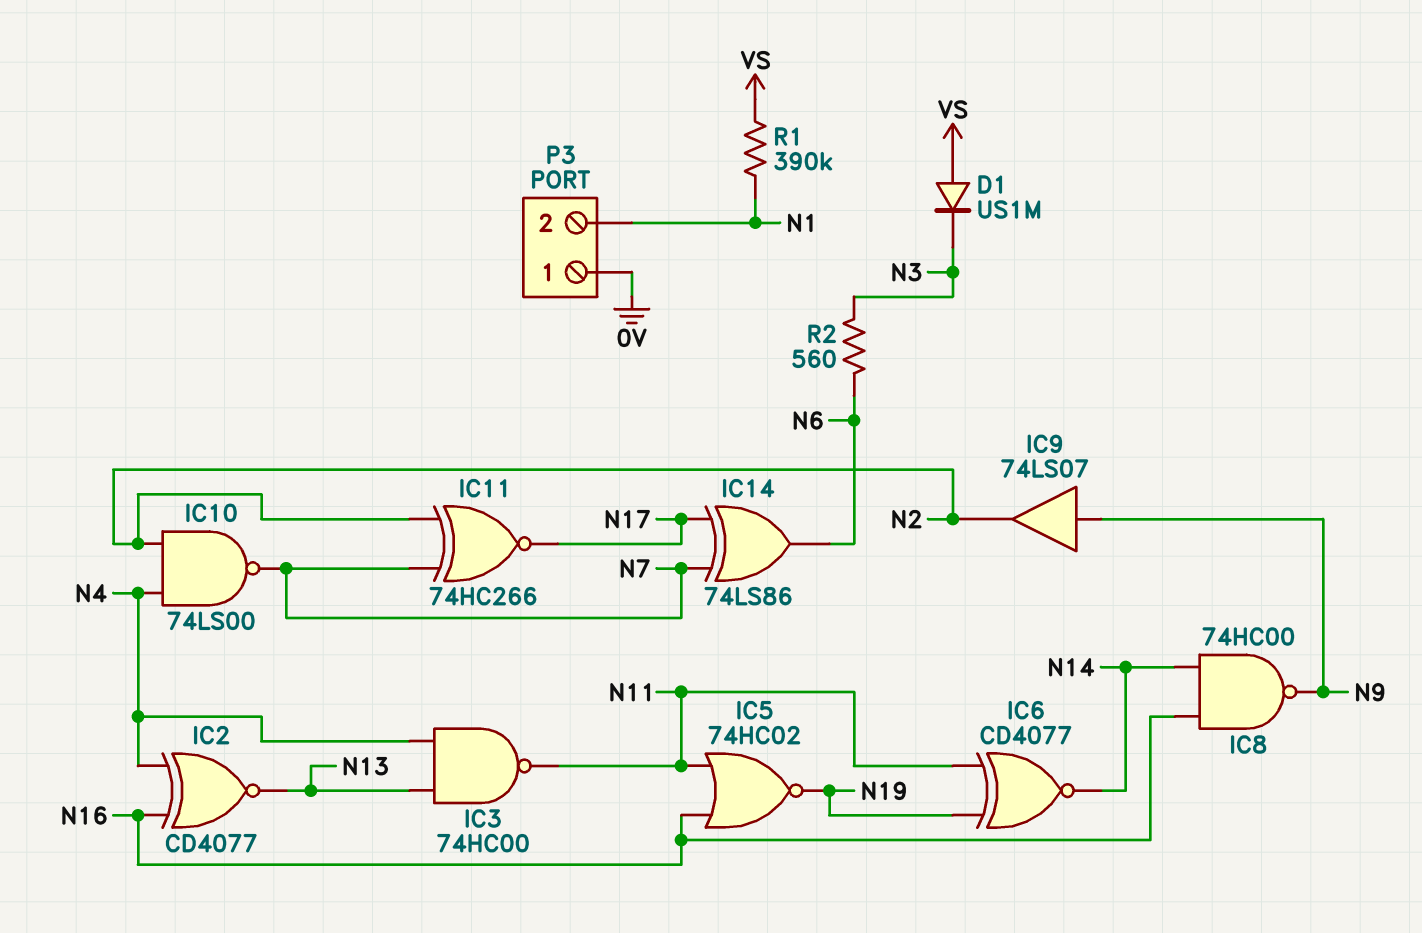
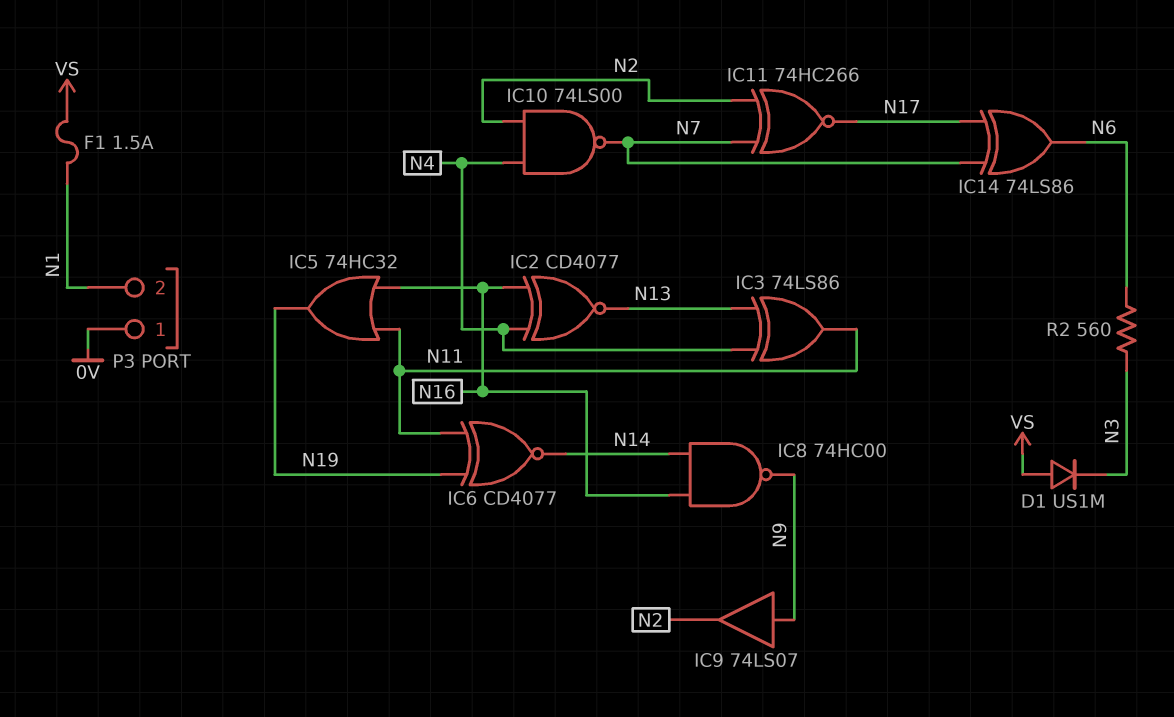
F1: none -> 1.5A (N1, VS)
IC3: NAND 74HC00 (in N4, in N13, out N11) -> XOR 74LS86 (in N4, in N13, out N11)
IC5: NOR 74HC02 (in N11, in N16, out N19) -> OR 74HC32 (in N11, in N16, out N19)
R1: 390k (N1, VS) -> none

